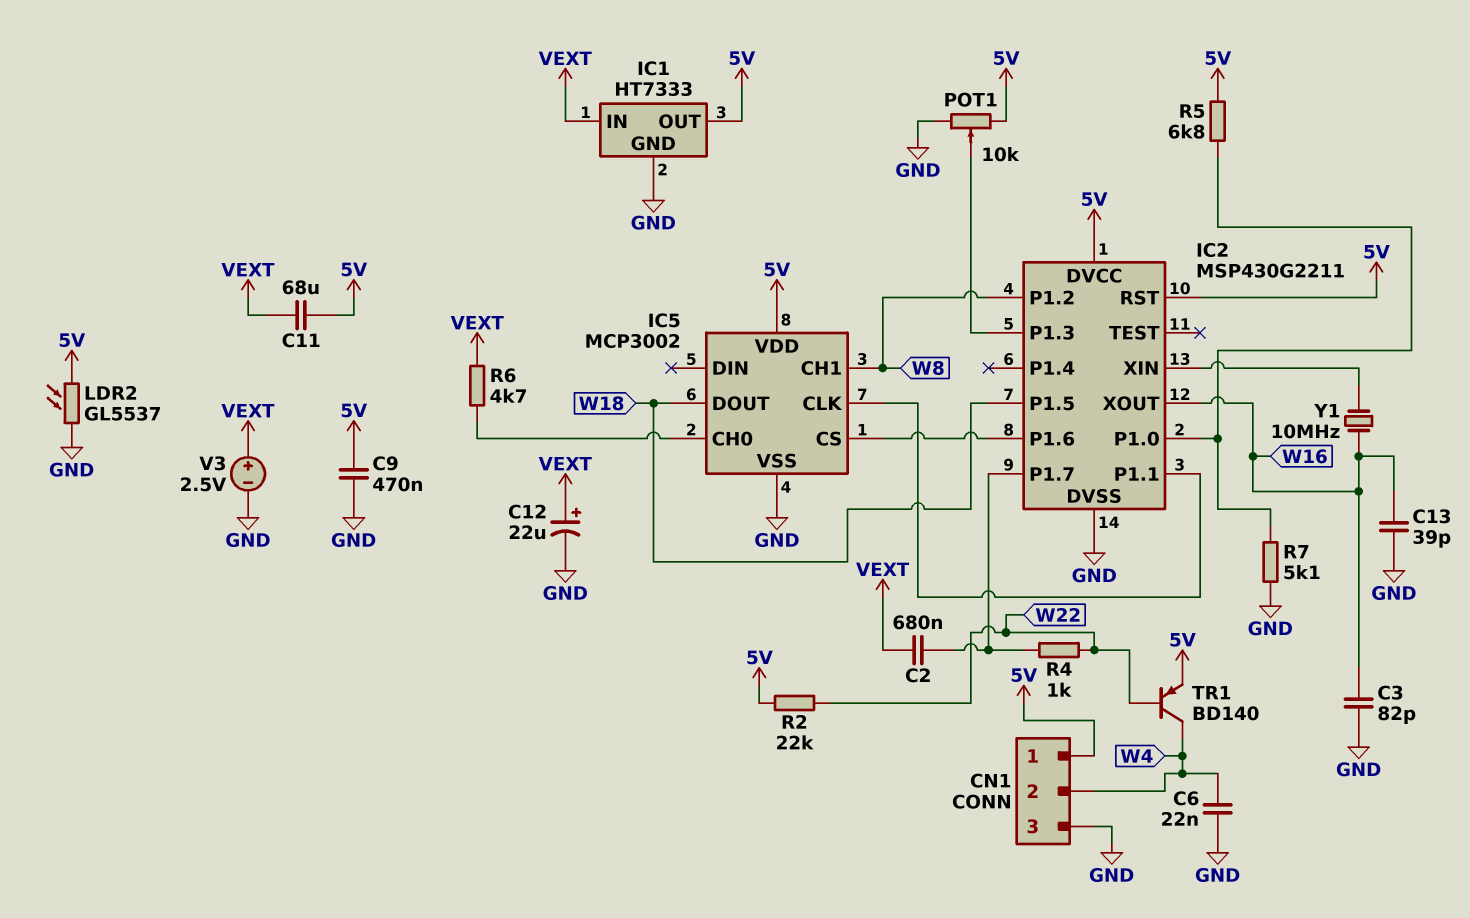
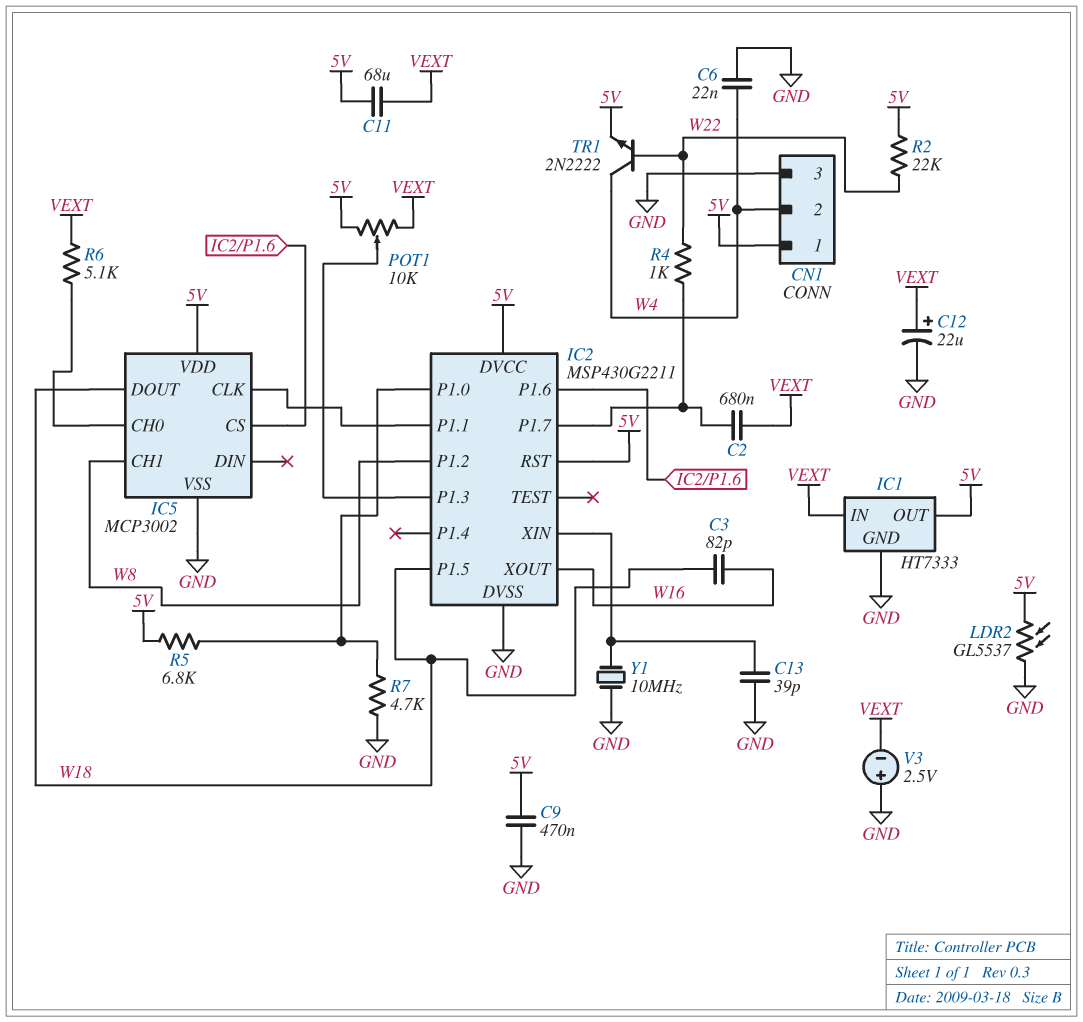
C3: 82pF (GND, W16) -> 82pF (W16, W18)
C13: 39pF (GND, W16) -> 39pF (GND, IC2/XIN)
POT1: 10k (5V, GND, wiper IC2/P1.3) -> 10k (5V, VEXT, wiper IC2/P1.3)
R6: 4.7k (IC5/CH0, VEXT) -> 5.1k (IC5/CH0, VEXT)
R7: 5.1k (GND, IC2/P1.0) -> 4.7k (GND, IC2/P1.0)
TR1: PNP BD140 (B W22, C W4, E 5V) -> NPN 2N2222 (B W22, C W4, E 5V)
V3: 2.5V (plus VEXT, minus GND) -> 2.5V (plus GND, minus VEXT)
Y1: 10MHz (IC2/XIN, W16) -> 10MHz (GND, IC2/XIN)

